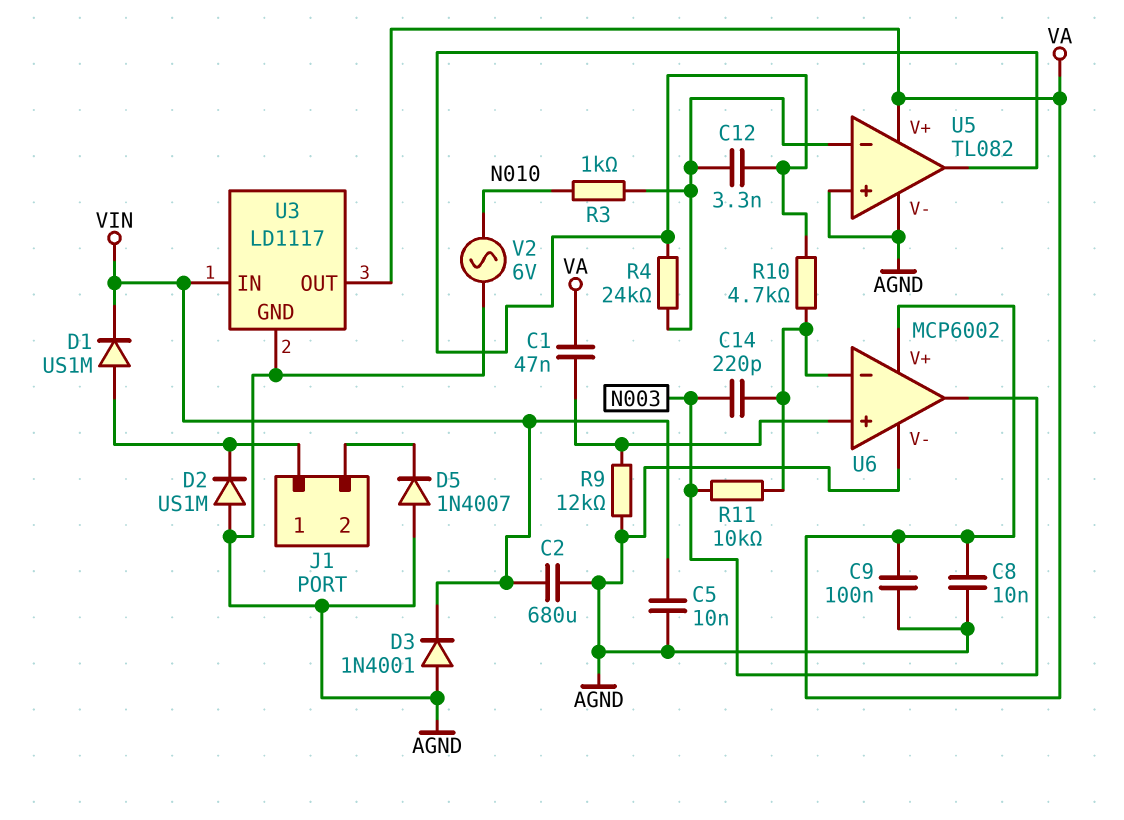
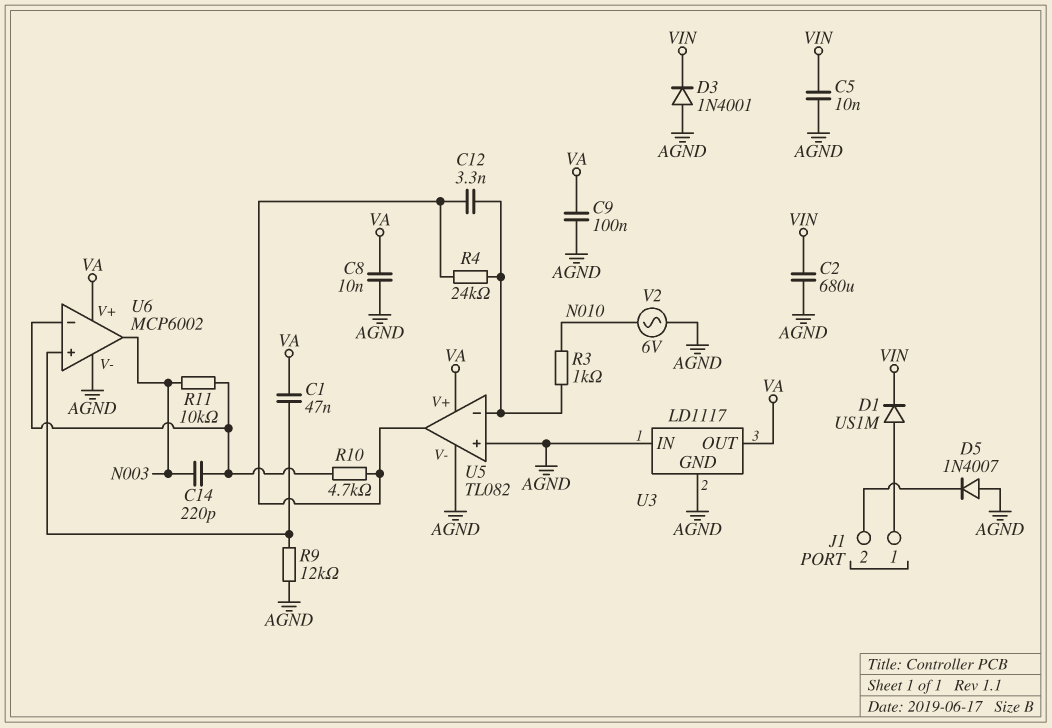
D2: diode US1M (A AGND, K J1/1) -> none
U3 pin IN: VIN -> AGND

